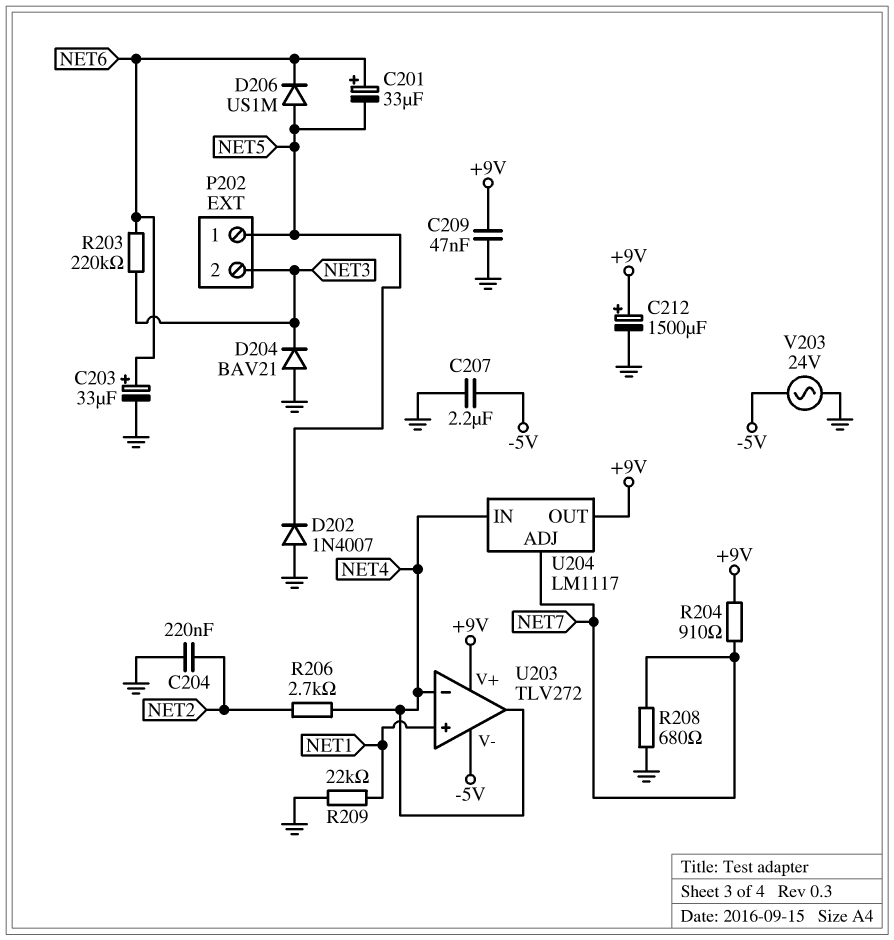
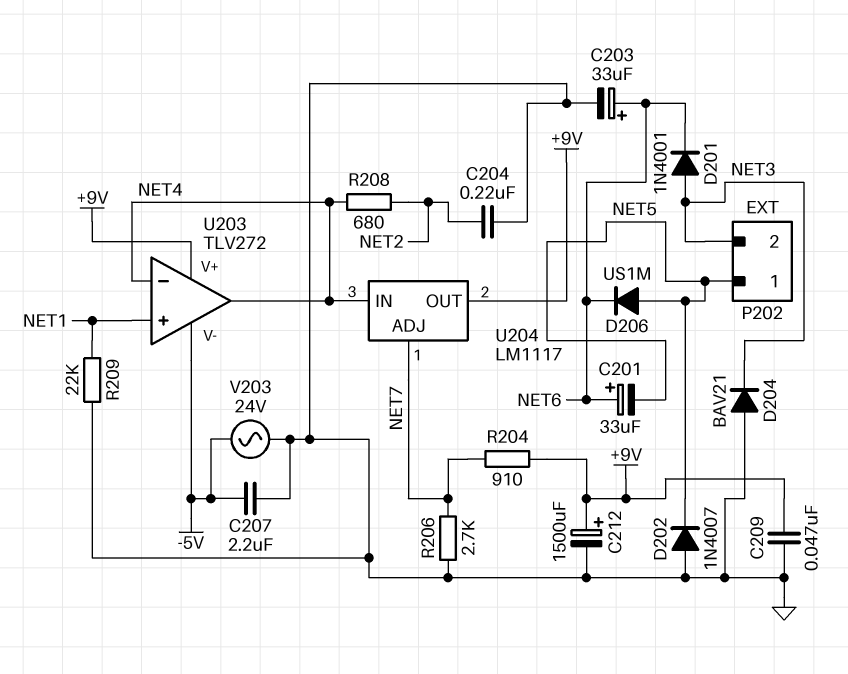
D201: none -> diode 1N4001 (A NET3, K NET6)
R203: 220k (NET3, NET6) -> none
R206: 2.7k (NET2, NET4) -> 2.7k (GND, NET7)
R208: 680 (GND, NET7) -> 680 (NET2, NET4)

